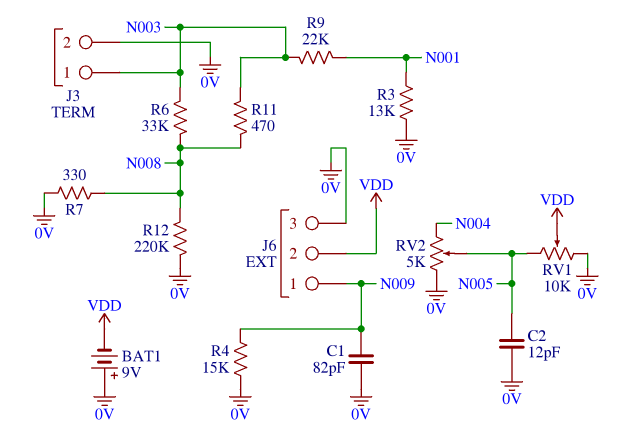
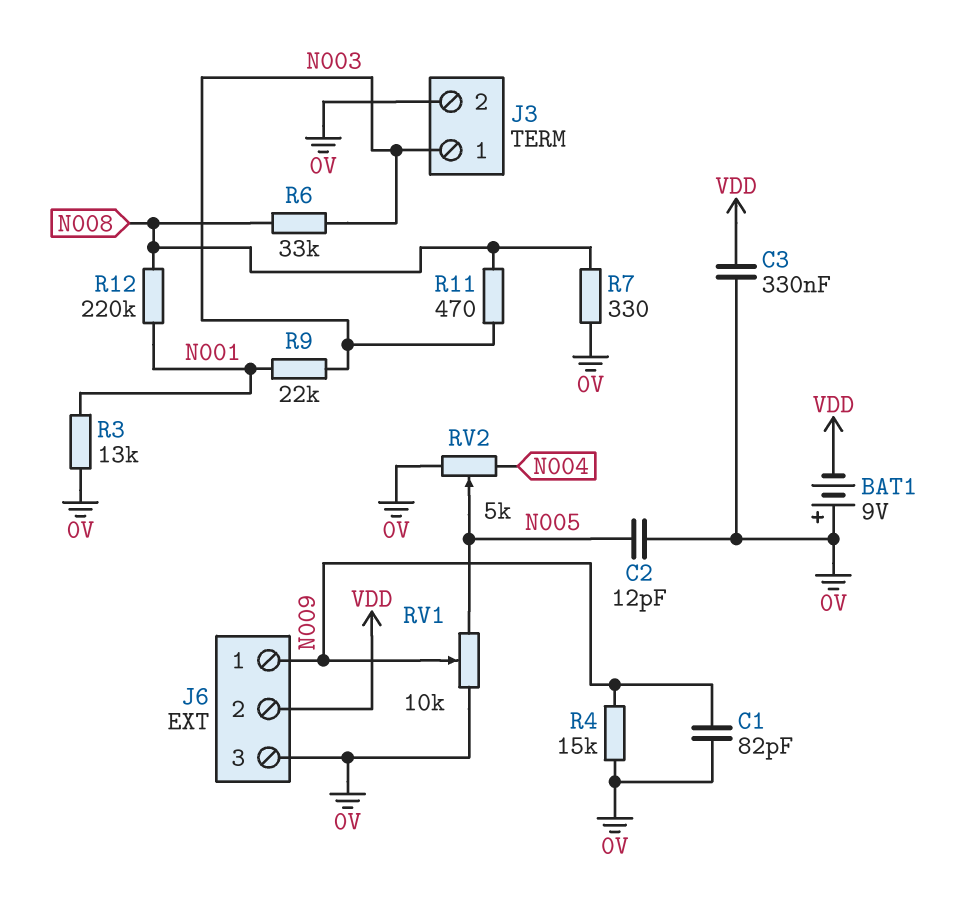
C3: none -> 330nF (0V, VDD)
R12: 220k (0V, N008) -> 220k (N001, N008)
RV1: 10k (0V, N005, wiper VDD) -> 10k (0V, N005, wiper N009)

